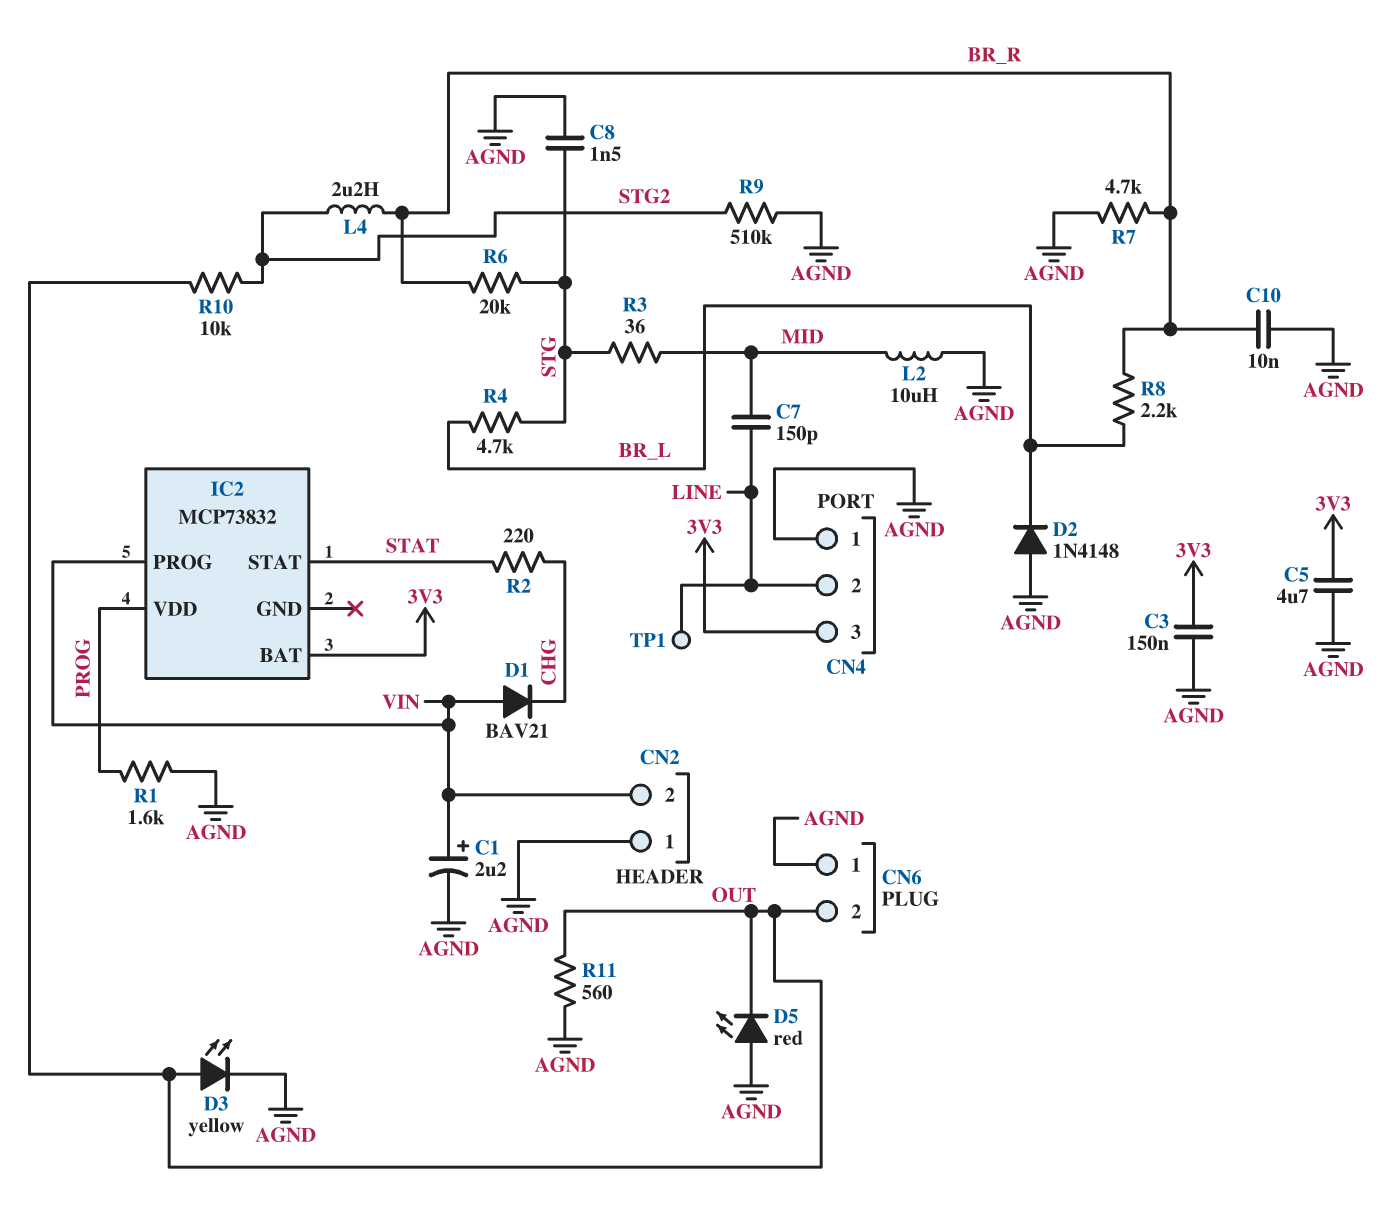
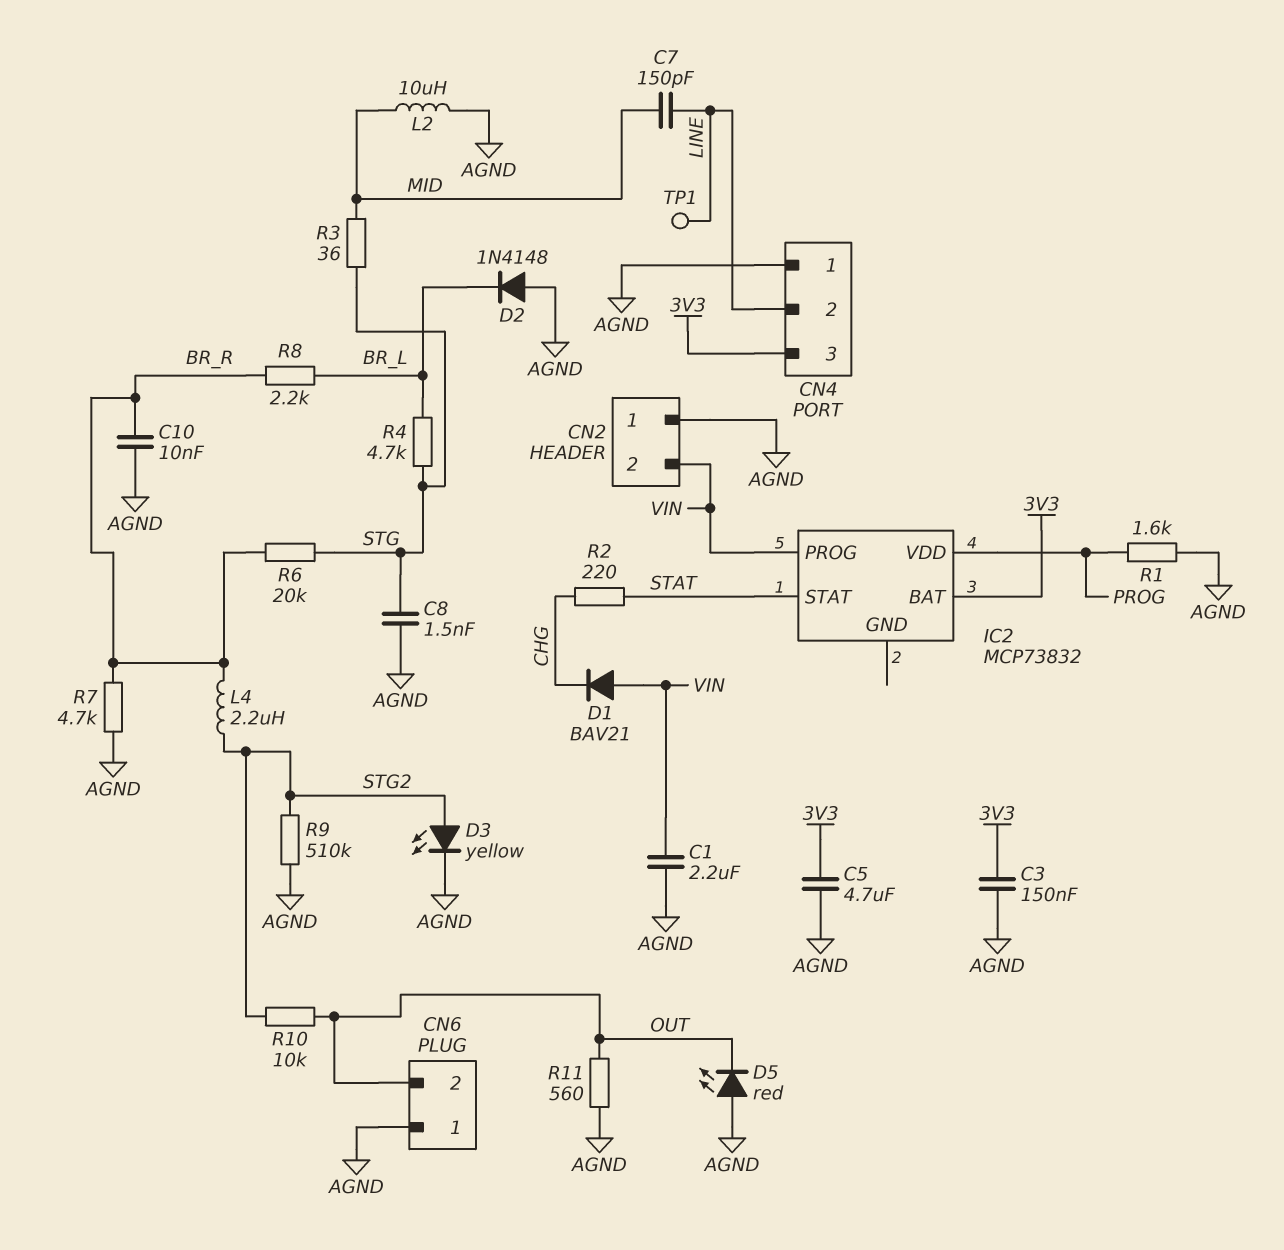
C1: 2.2uF (plus VIN, minus AGND) -> 2.2uF (AGND, VIN)
D3: LED yellow (A OUT, K AGND) -> LED yellow (A STG2, K AGND)

